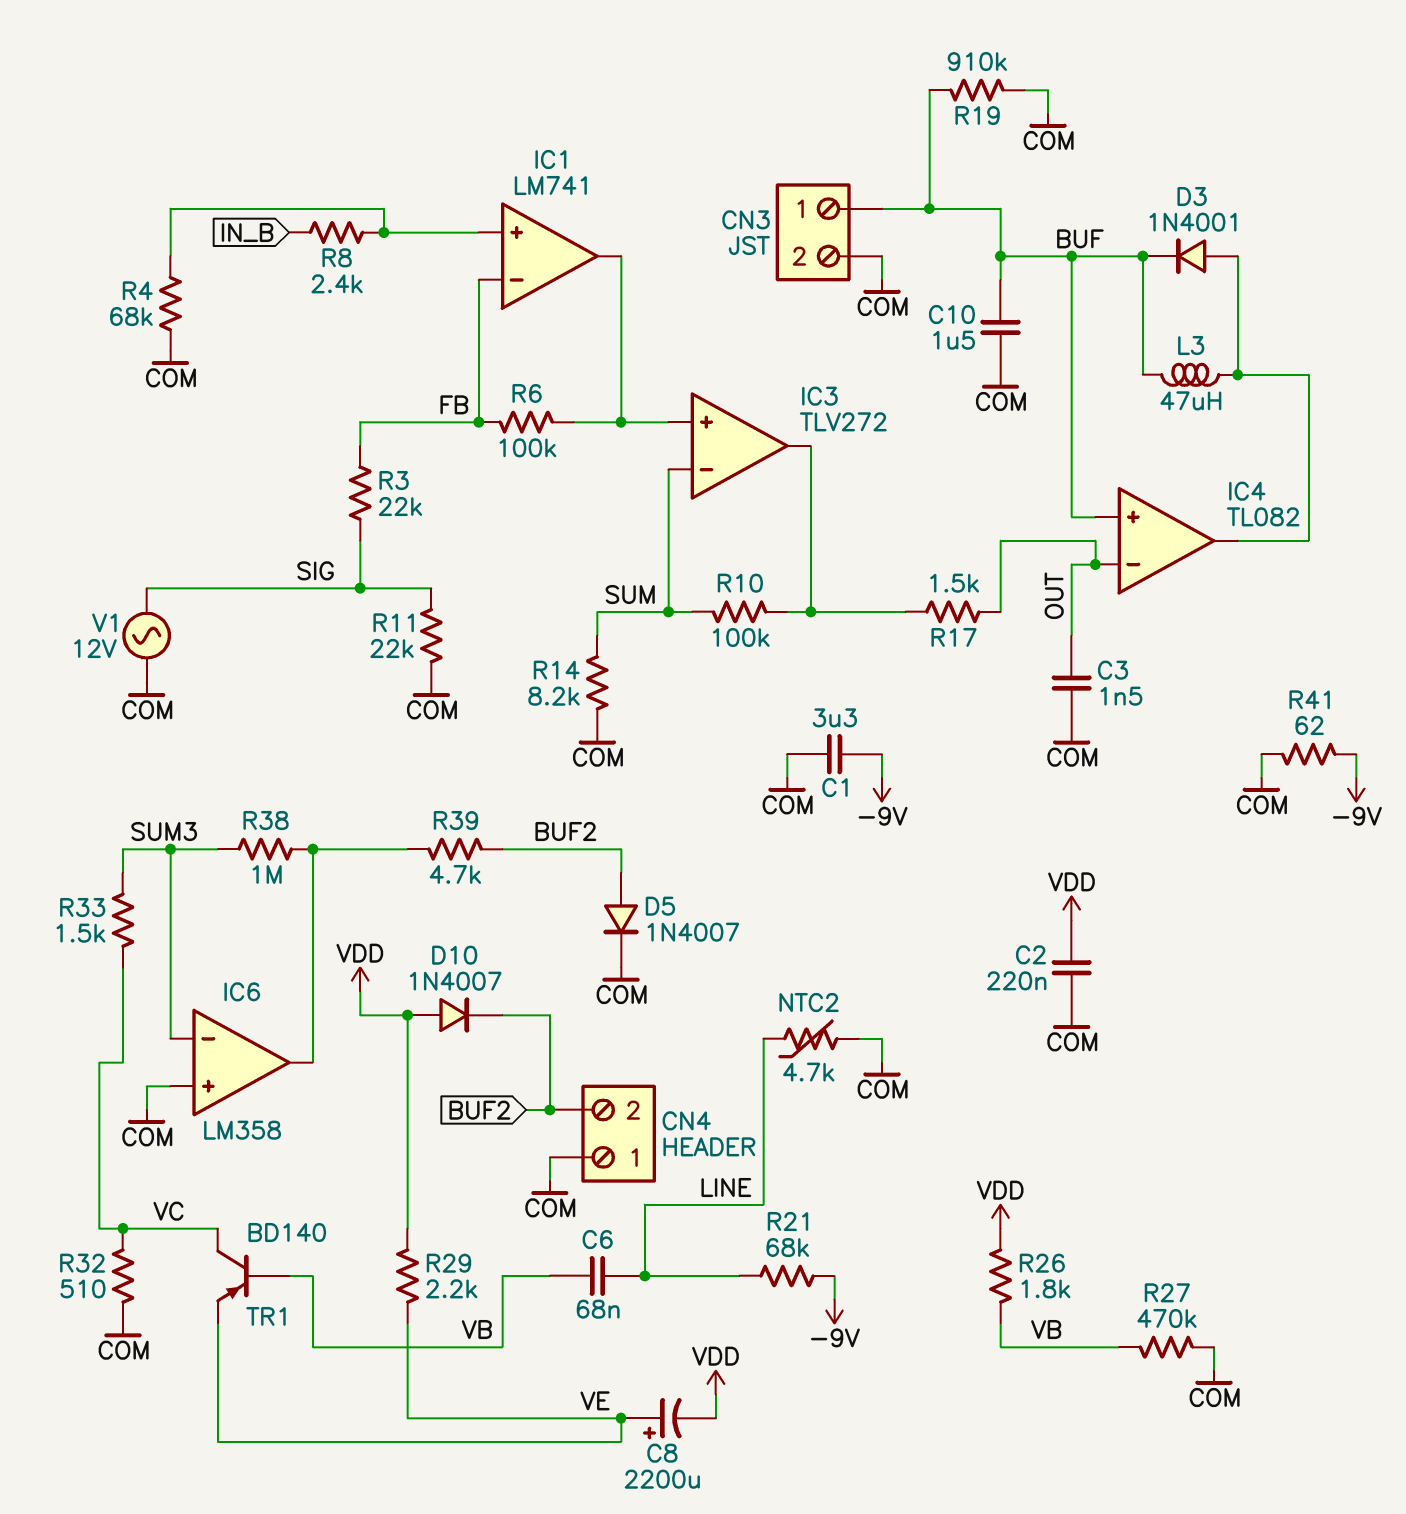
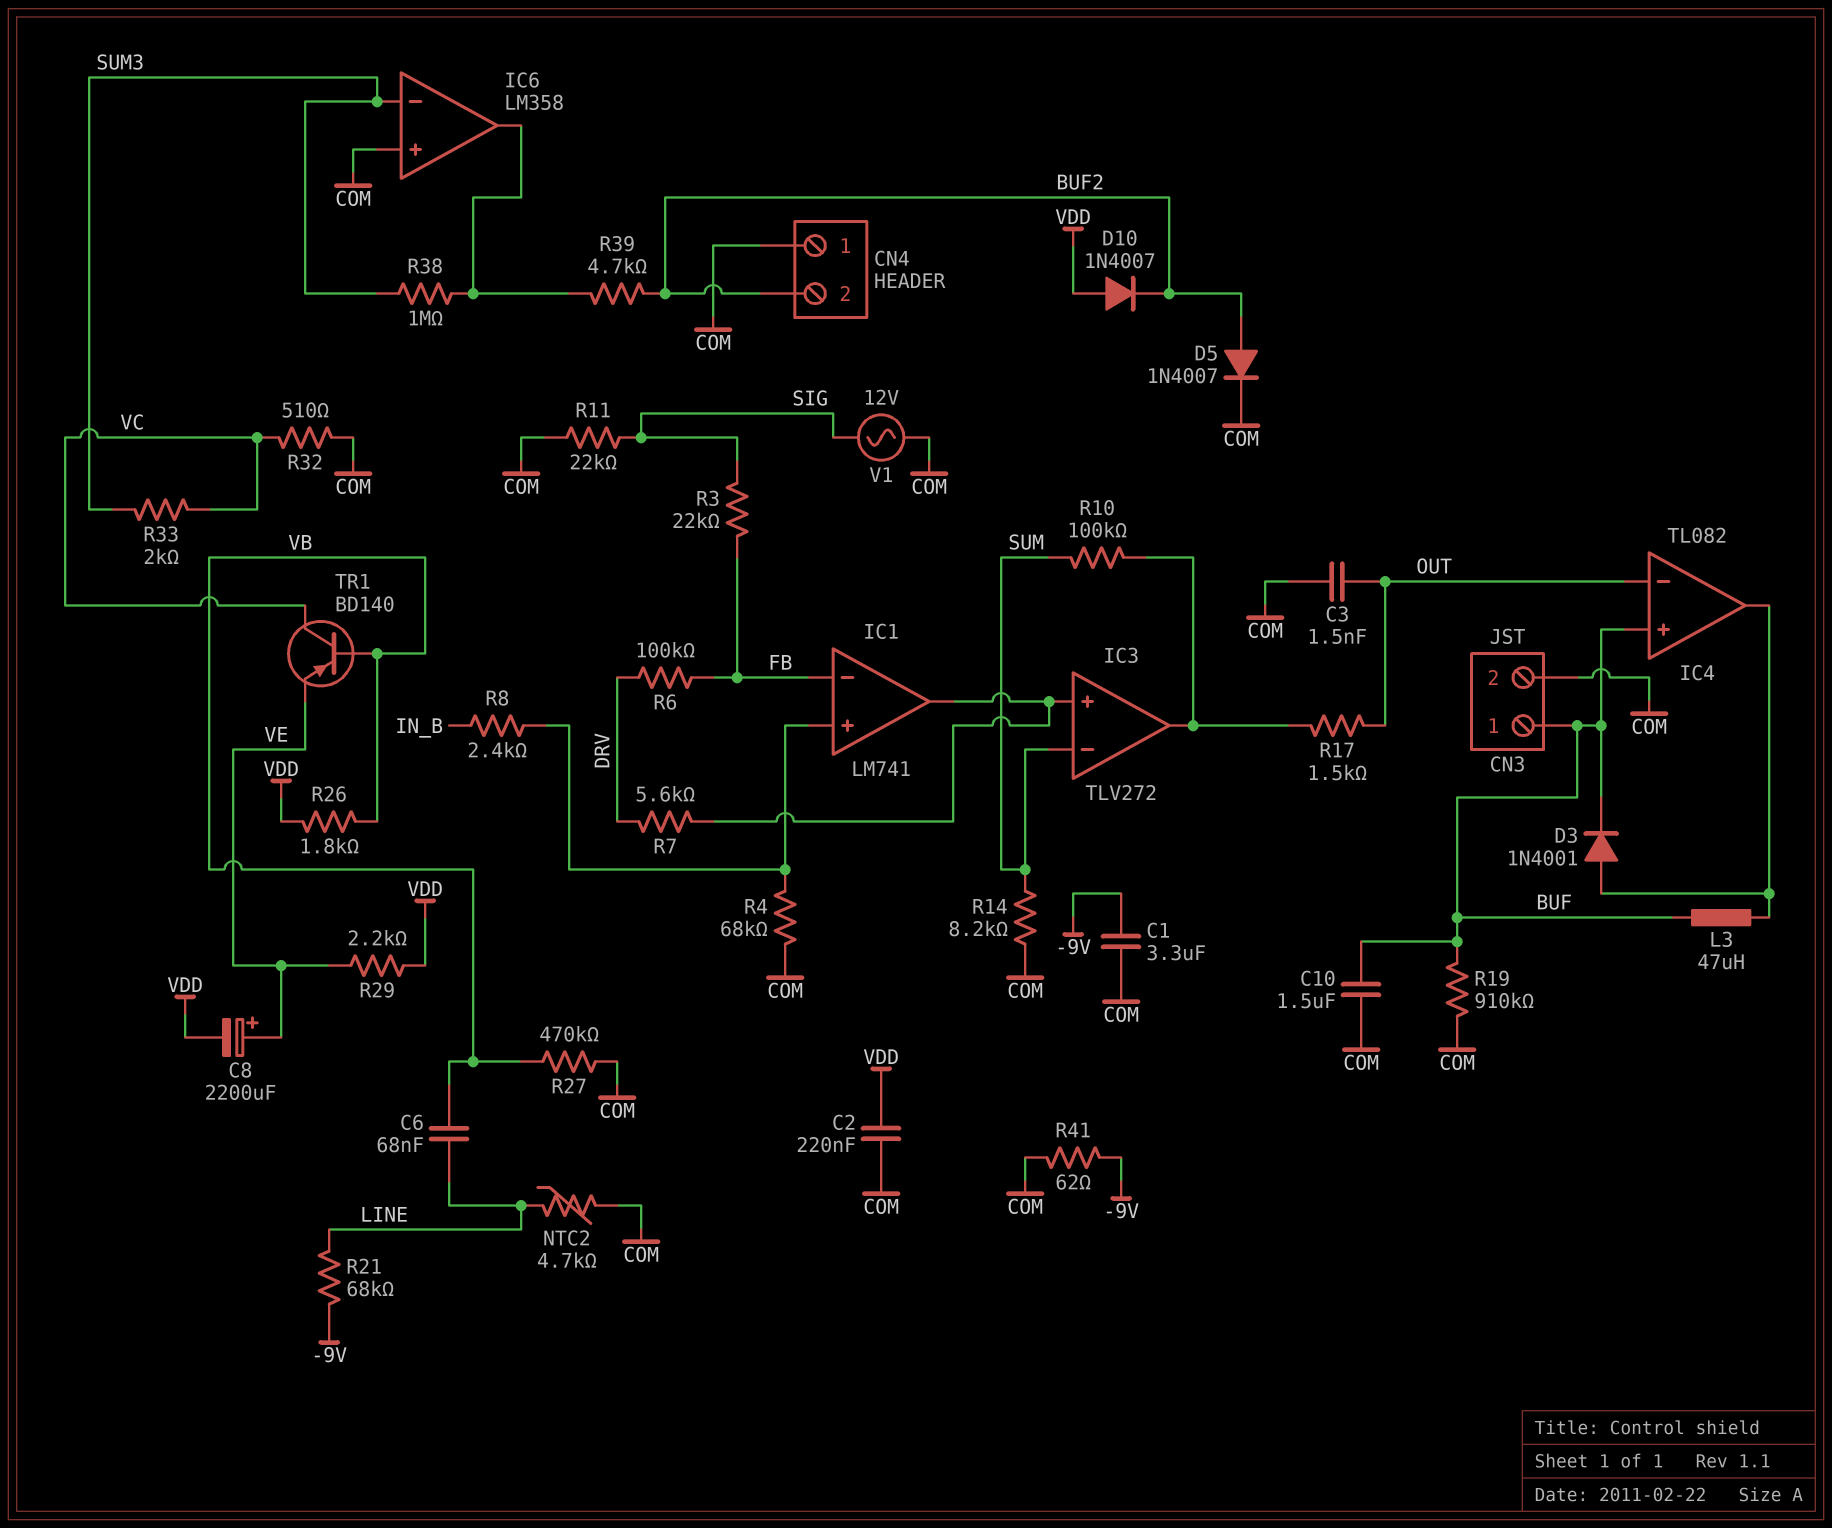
R6: 100k (FB, IC1/out) -> 100k (DRV, FB)
R7: none -> 5.6k (DRV, IC1/out)
R33: 1.5k (SUM3, VC) -> 2k (SUM3, VC)

